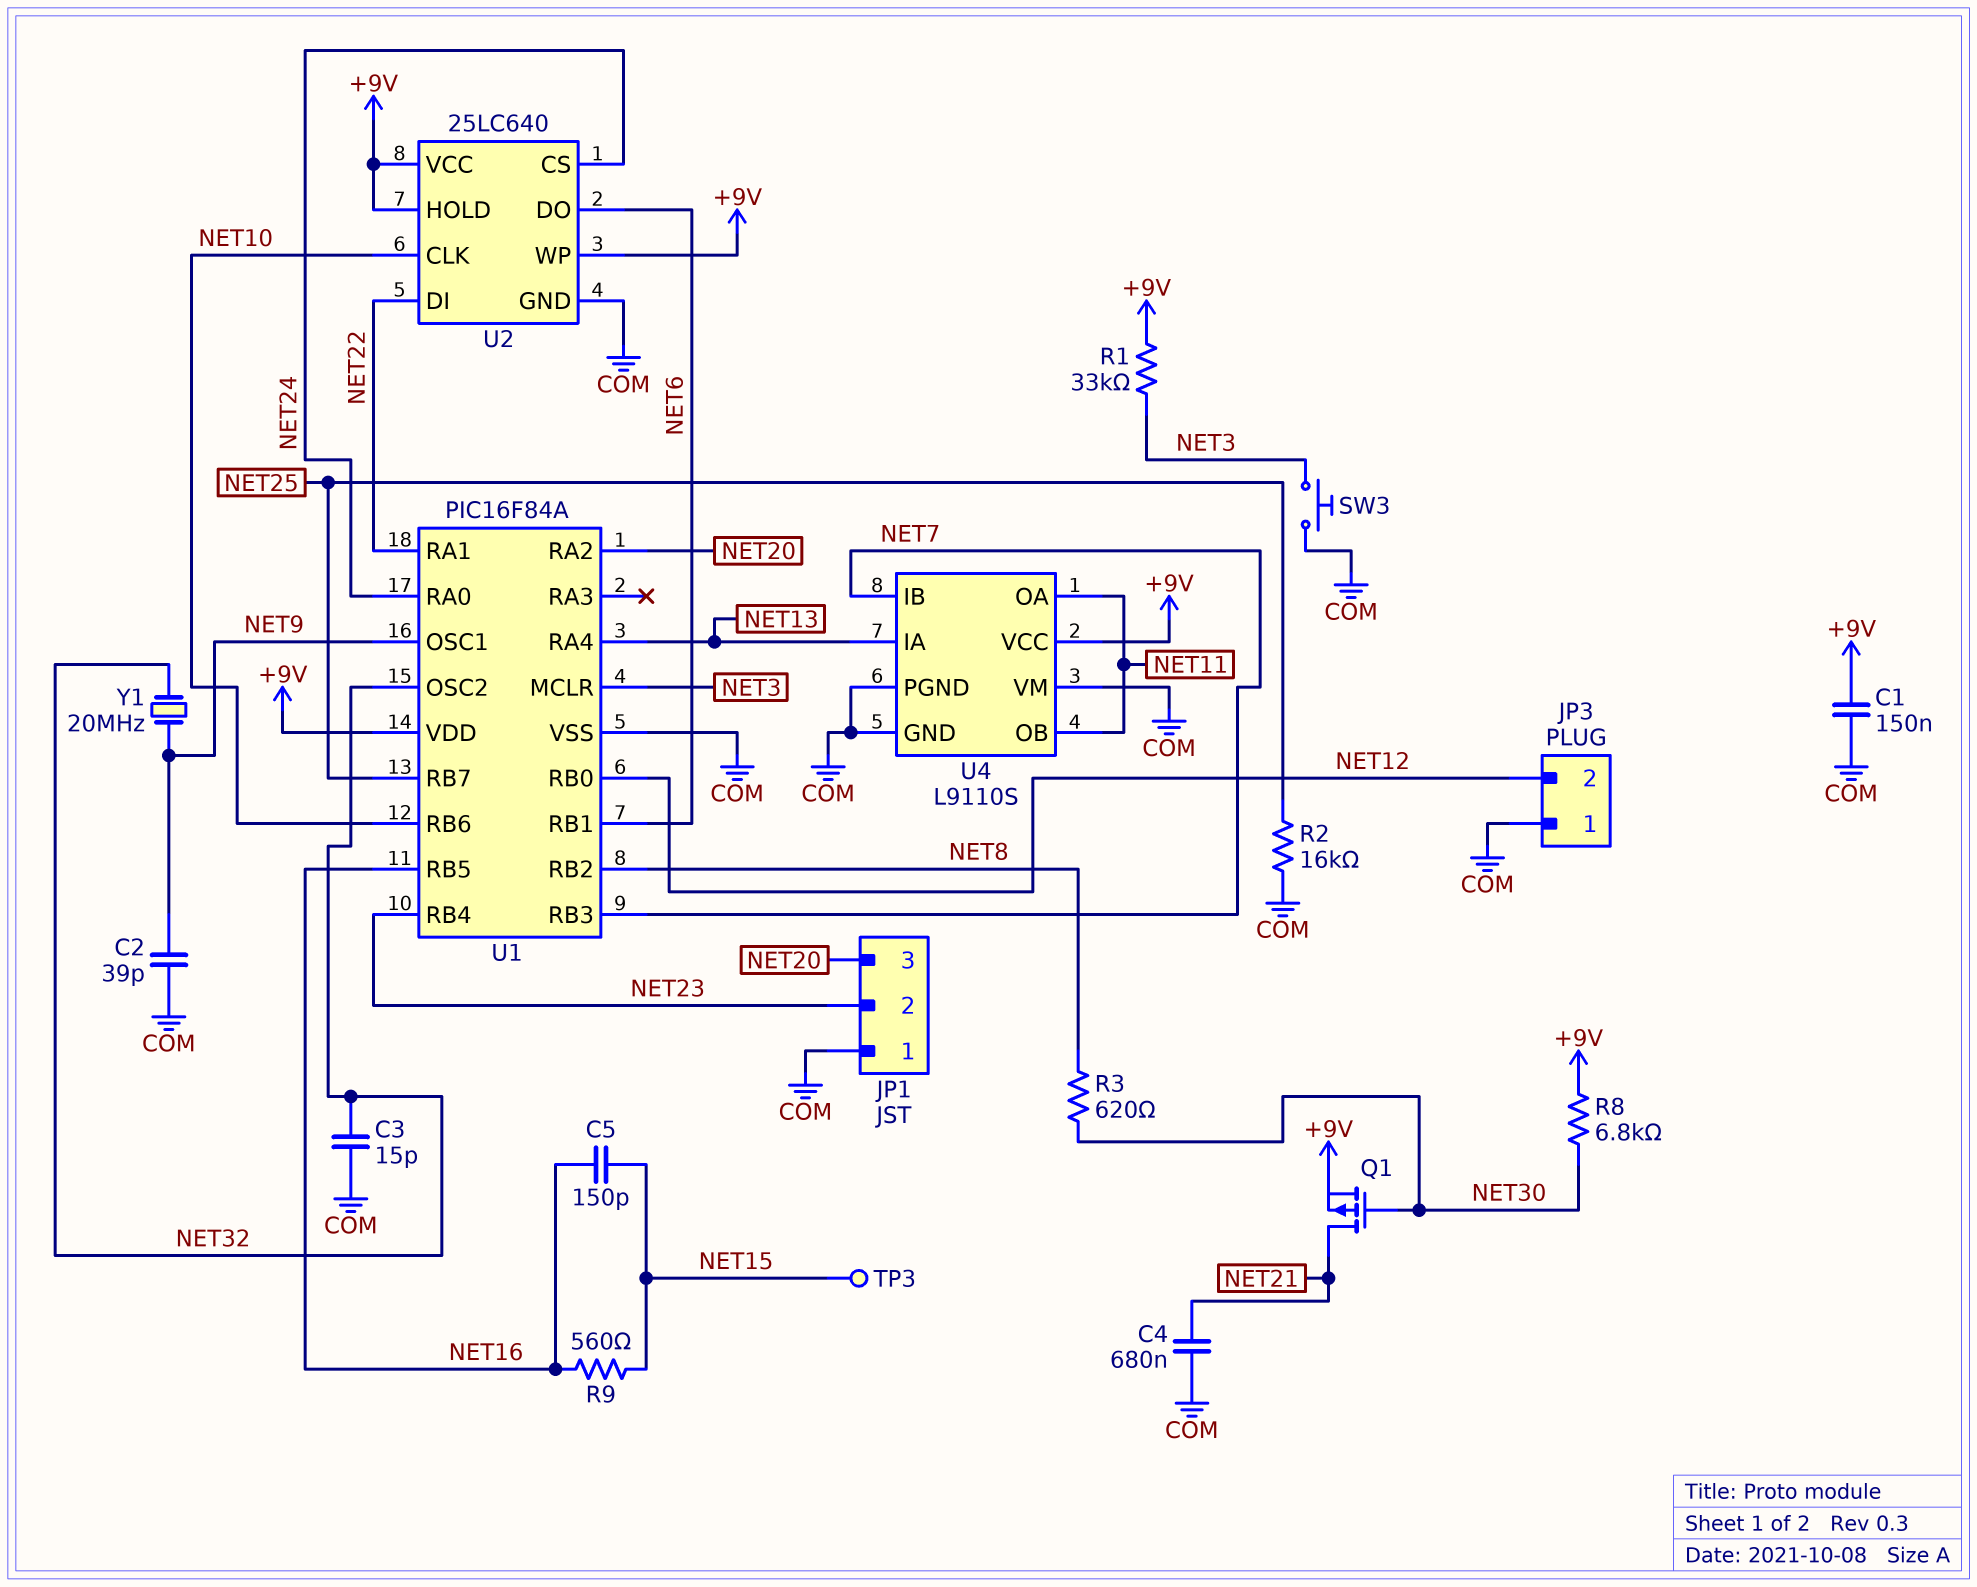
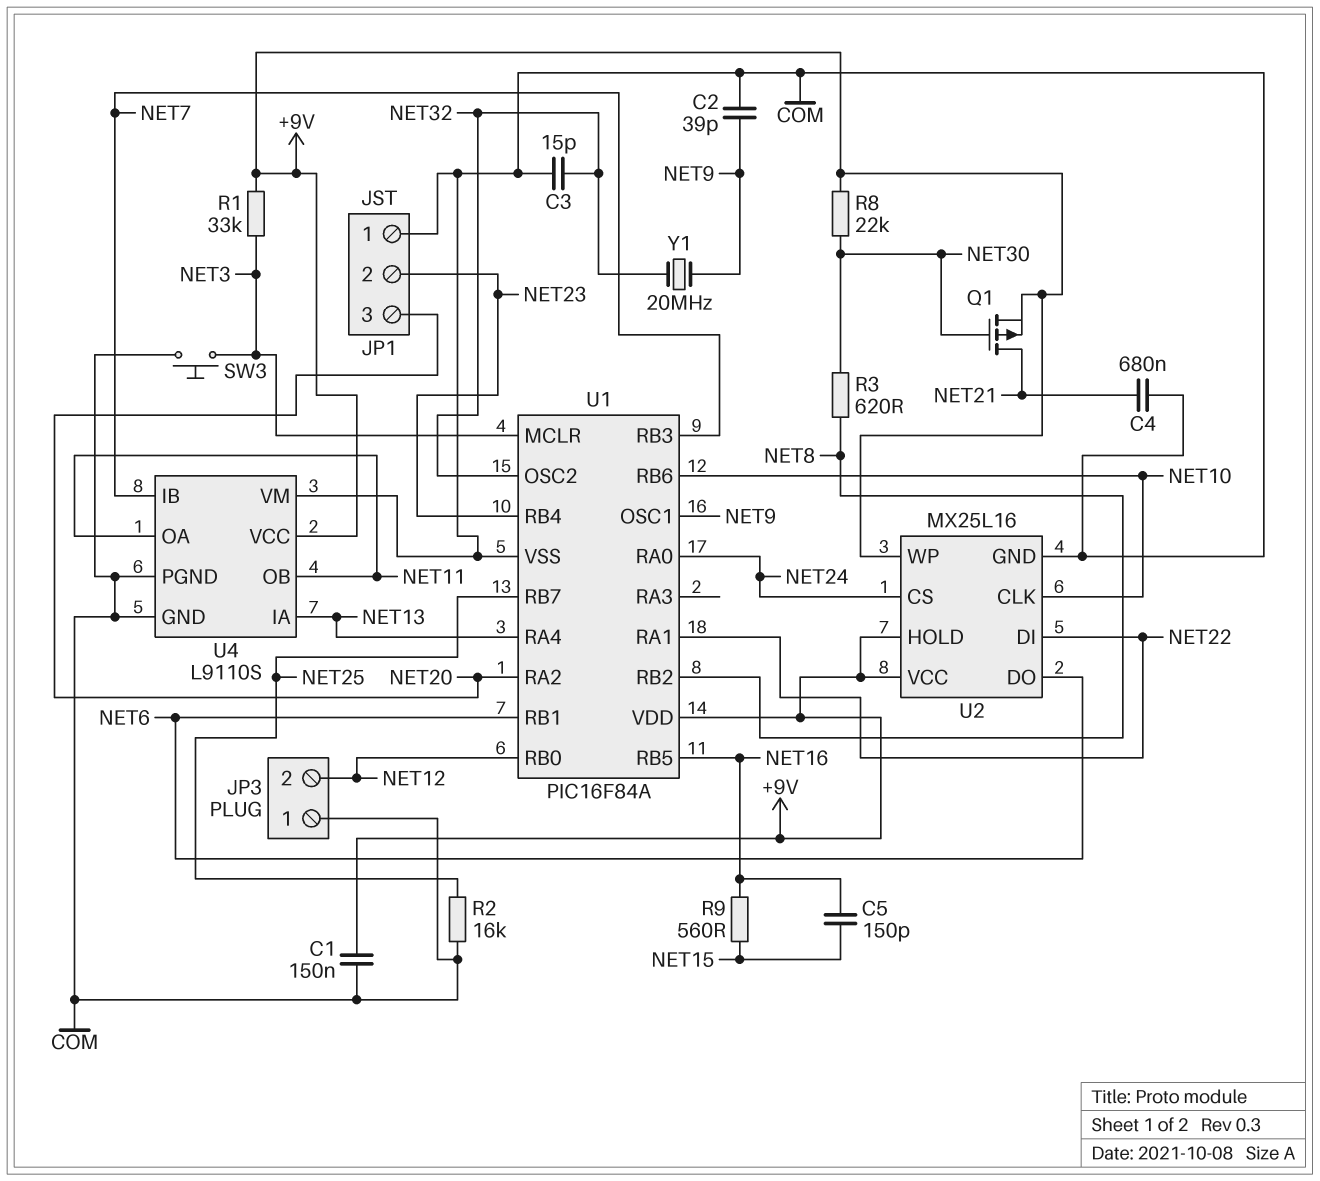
R8: 6.8k (+9V, NET30) -> 22k (+9V, NET30)
TP3: test point (NET15) -> none
U2: 25LC640 -> MX25L16

